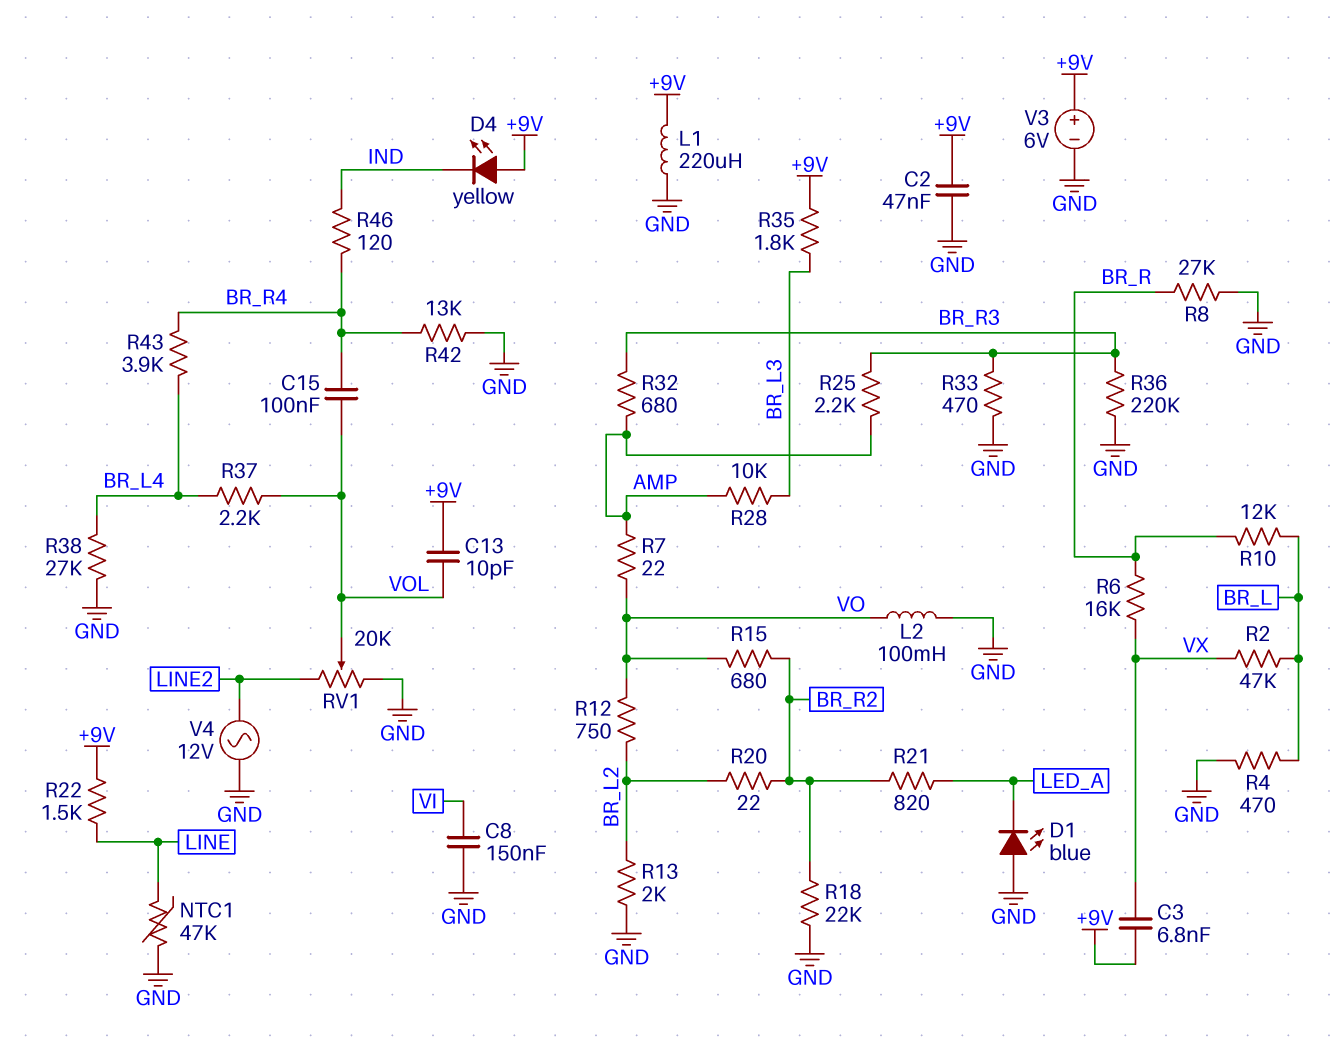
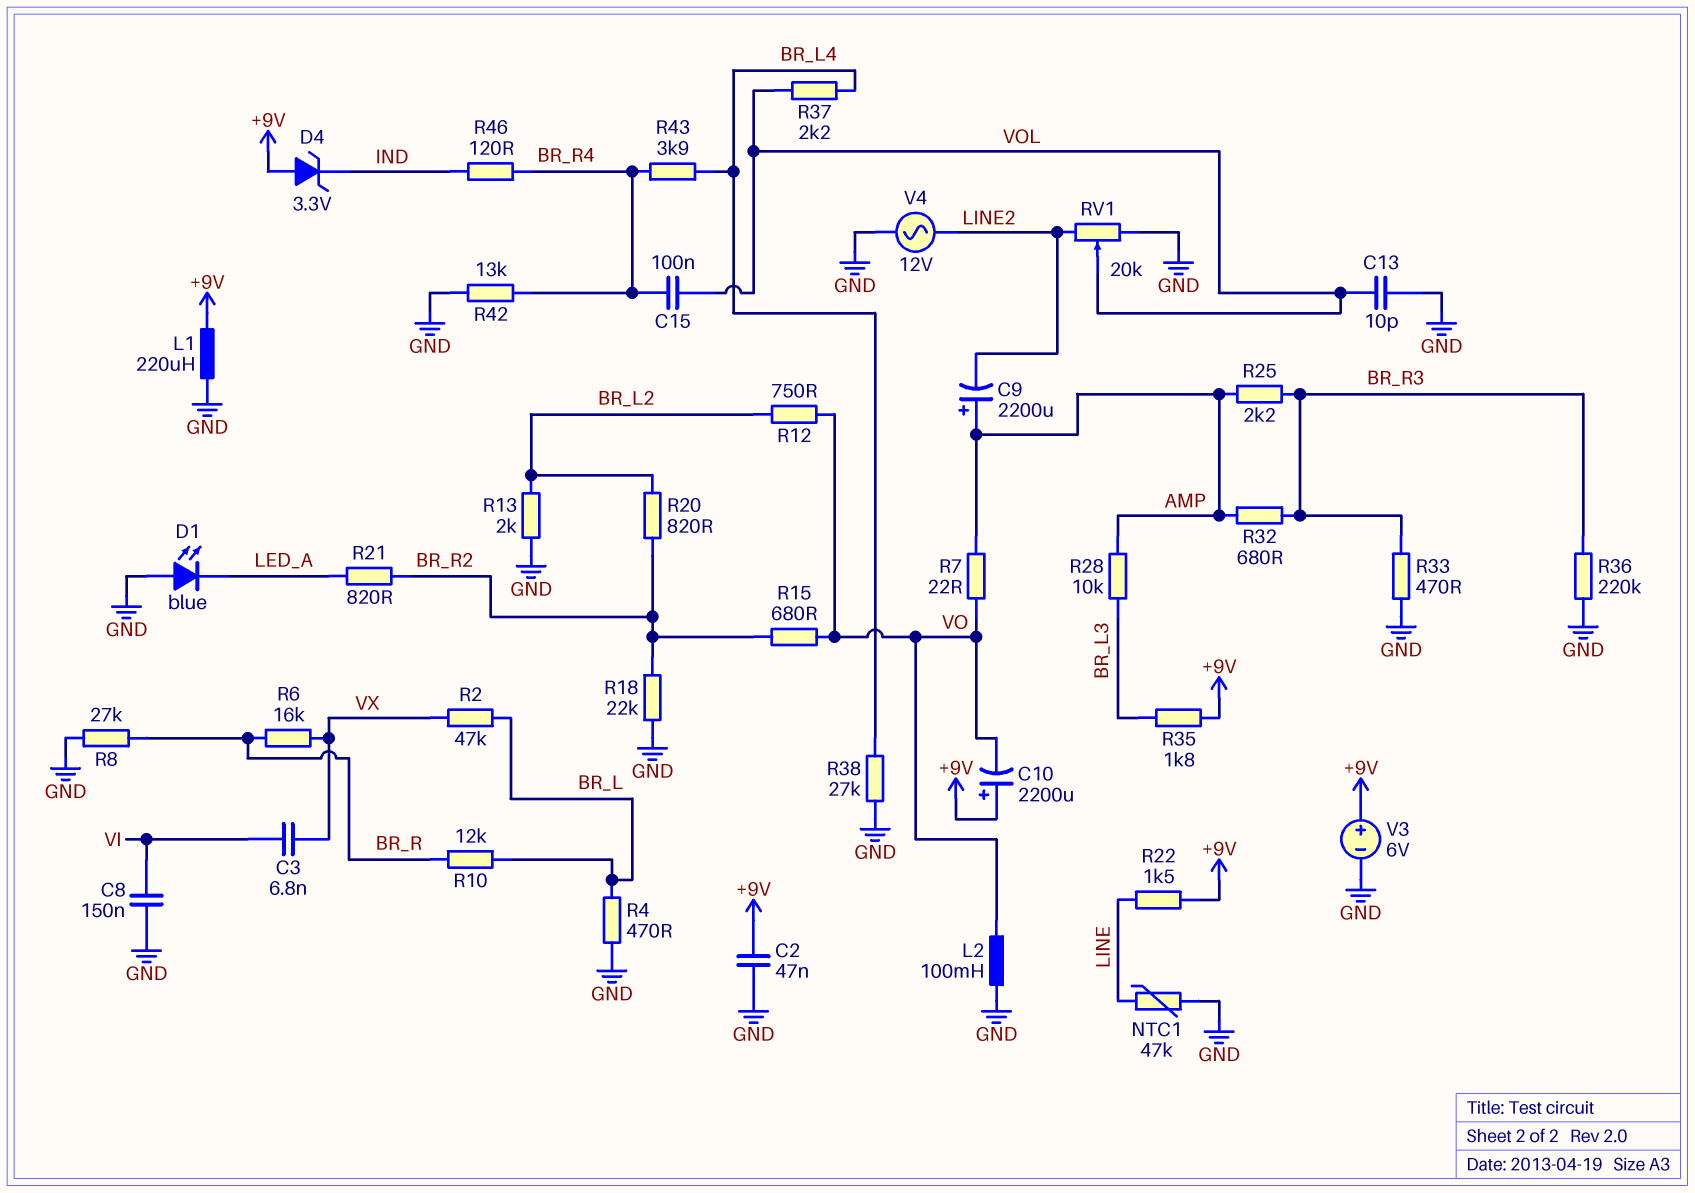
C3: 6.8nF (+9V, VX) -> 6.8nF (VI, VX)
C9: none -> 2200uF (plus AMP, minus LINE2)
C10: none -> 2200uF (plus +9V, minus VO)
C13: 10pF (+9V, VOL) -> 10pF (GND, VOL)
D4: LED yellow (A +9V, K IND) -> zener 3.3V (A +9V, K IND)
R20: 22 (BR_L2, BR_R2) -> 820 (BR_L2, BR_R2)

